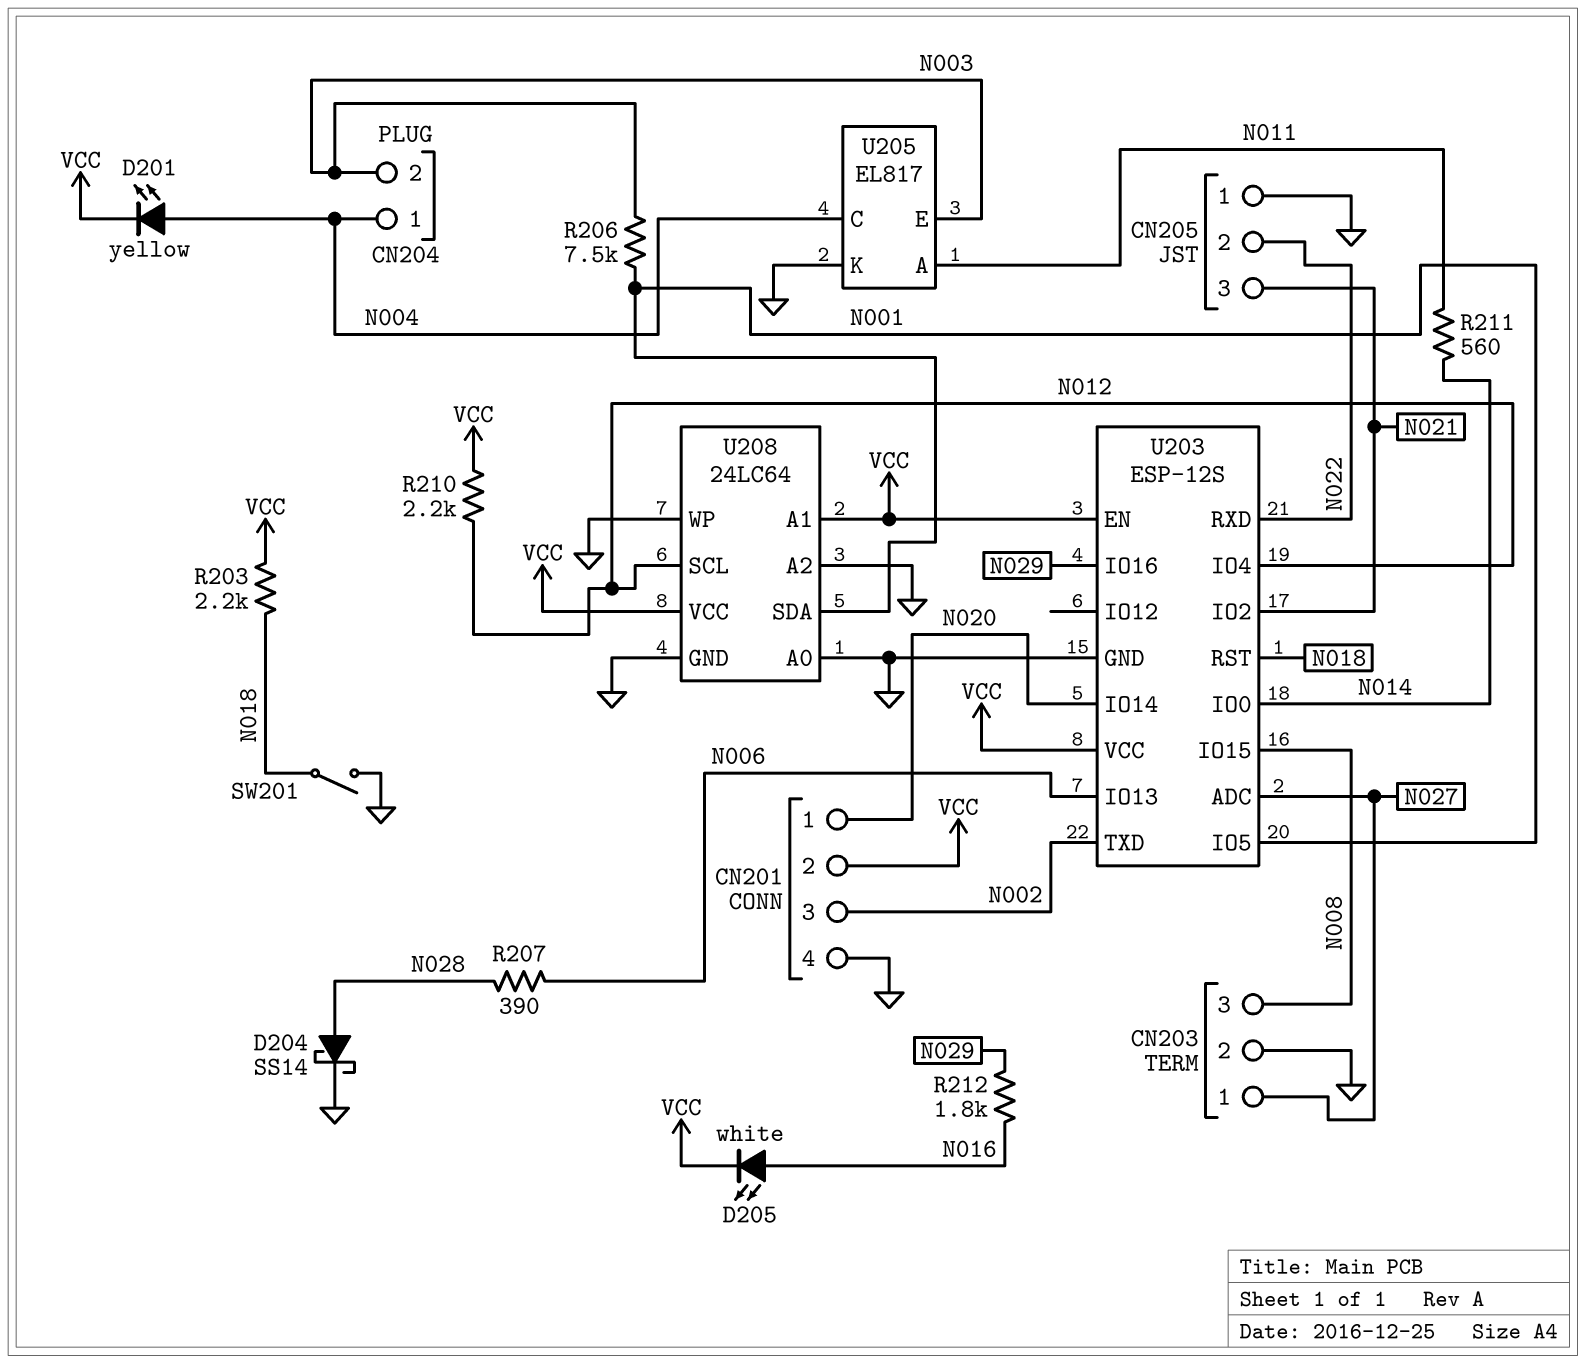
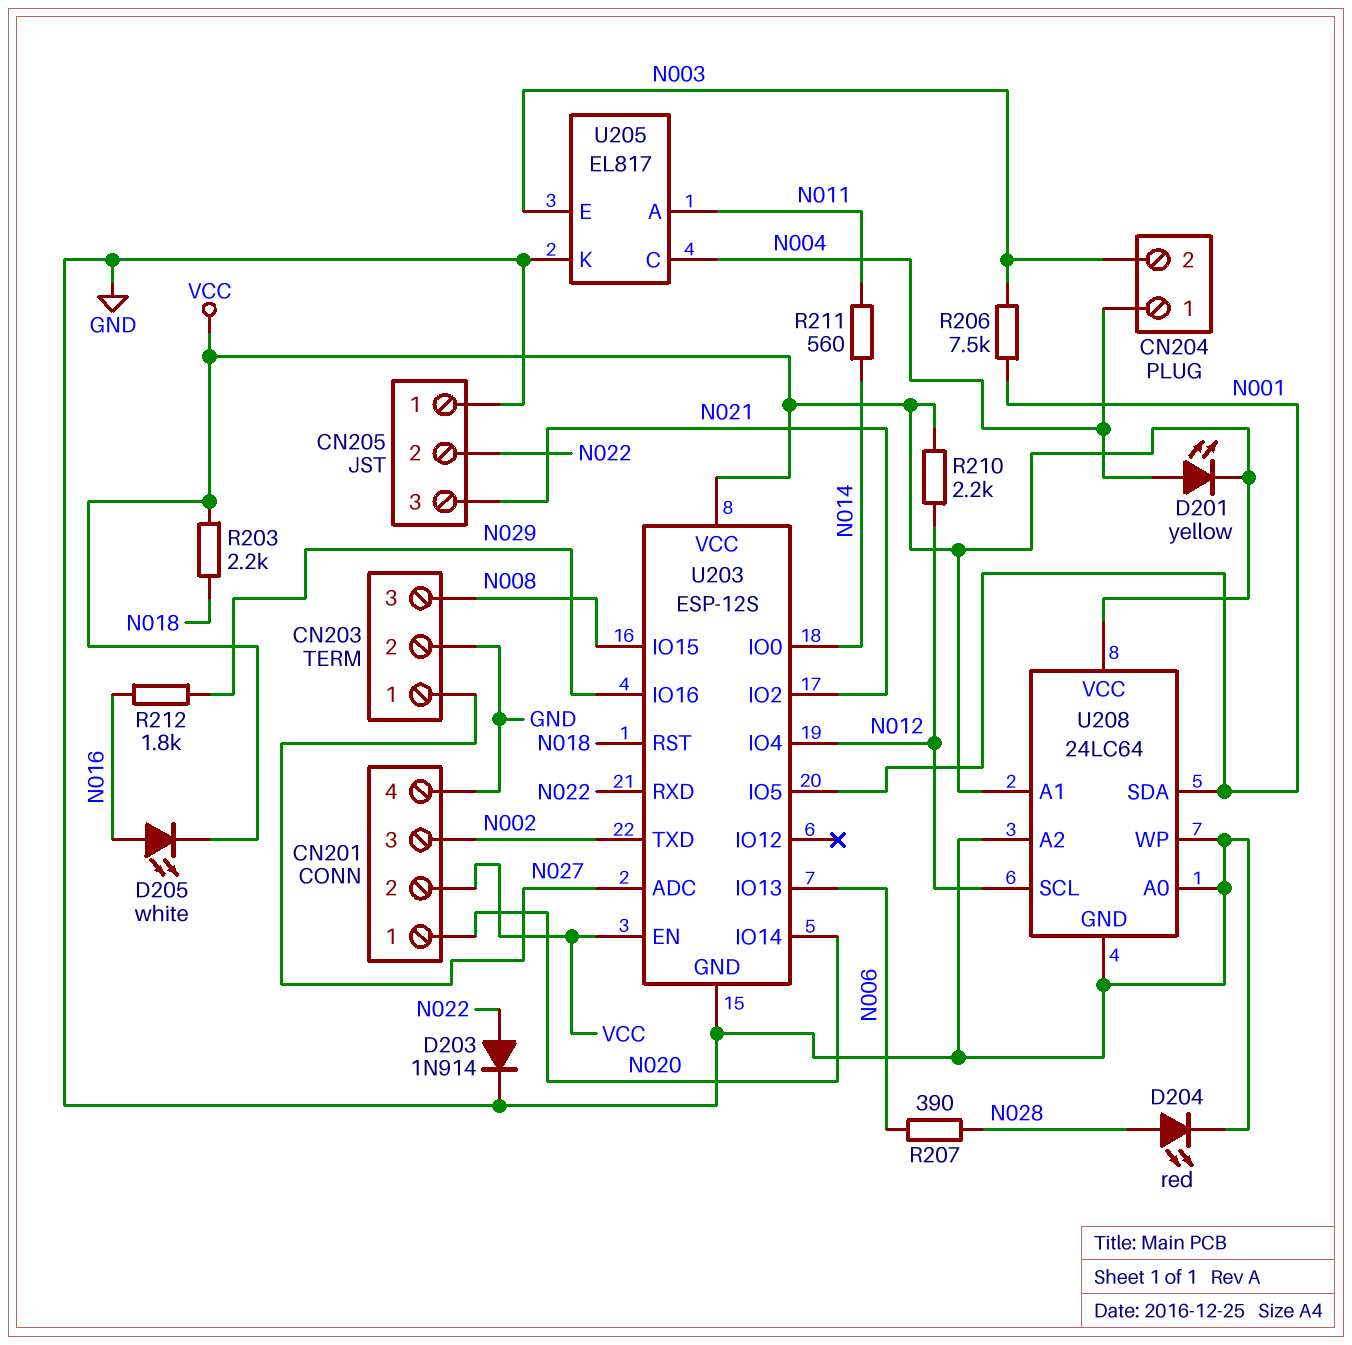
D203: none -> diode 1N914 (A N022, K GND)
D204: schottky SS14 (A N028, K GND) -> LED red (A N028, K GND)
SW201: switch (GND, N018) -> none

